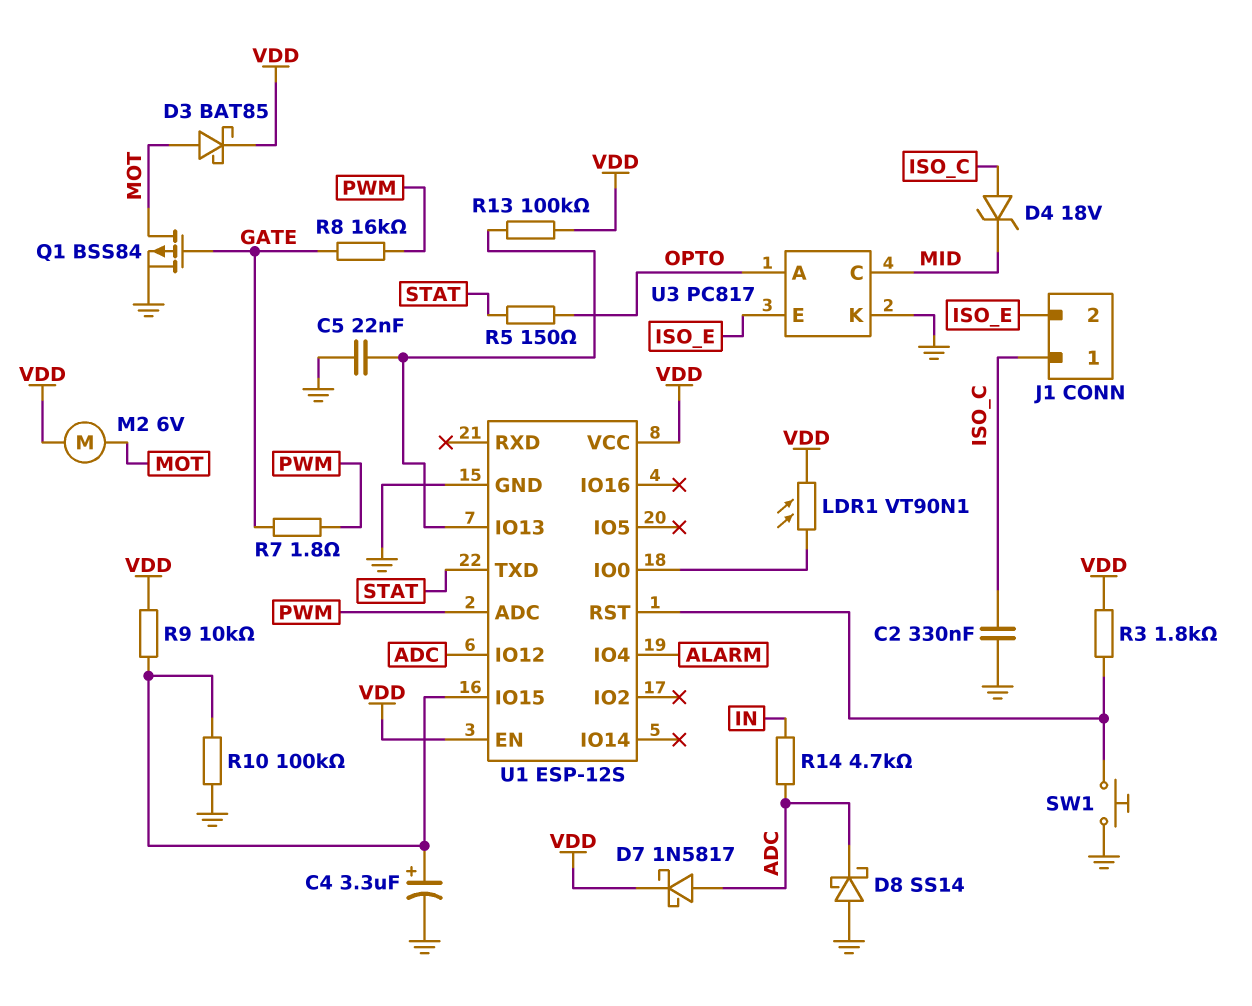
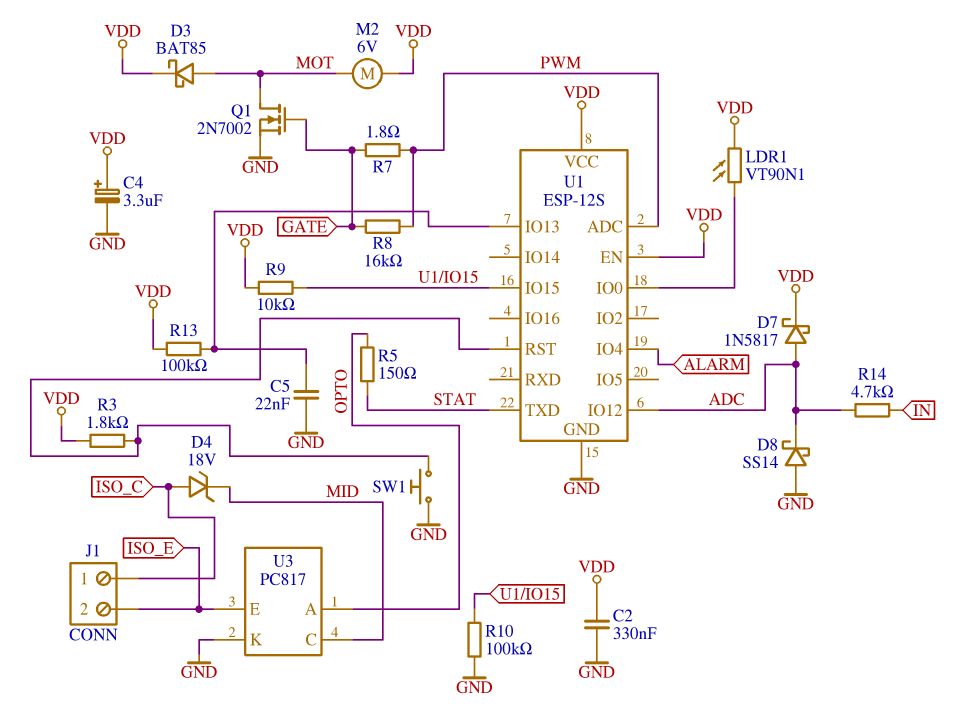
C2: 330nF (GND, ISO_C) -> 330nF (GND, VDD)
C4: 3.3uF (plus U1/IO15, minus GND) -> 3.3uF (plus VDD, minus GND)
Q1: PMOS BSS84 (G GATE, D MOT, S GND) -> NMOS 2N7002 (G GATE, D MOT, S GND)

